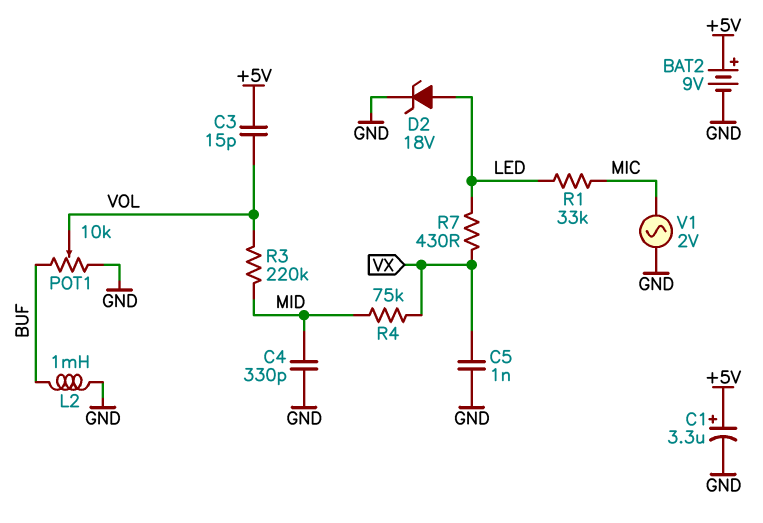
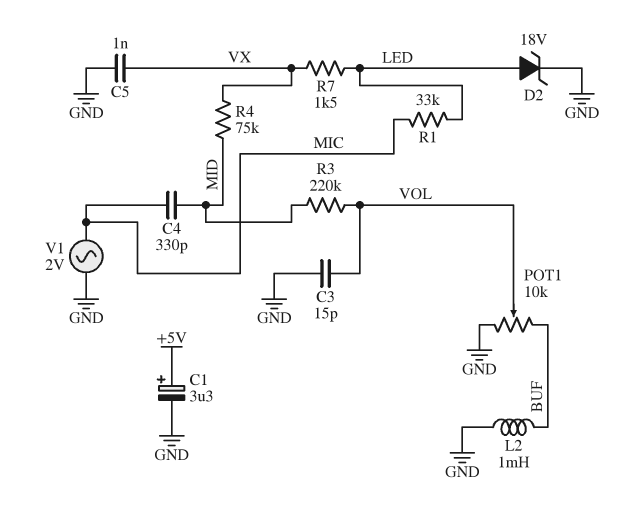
BAT2: 9V (plus +5V, minus GND) -> none
C3: 15pF (+5V, VOL) -> 15pF (GND, VOL)
C4: 330pF (GND, MID) -> 330pF (MIC, MID)
R7: 430 (LED, VX) -> 1.5k (LED, VX)

